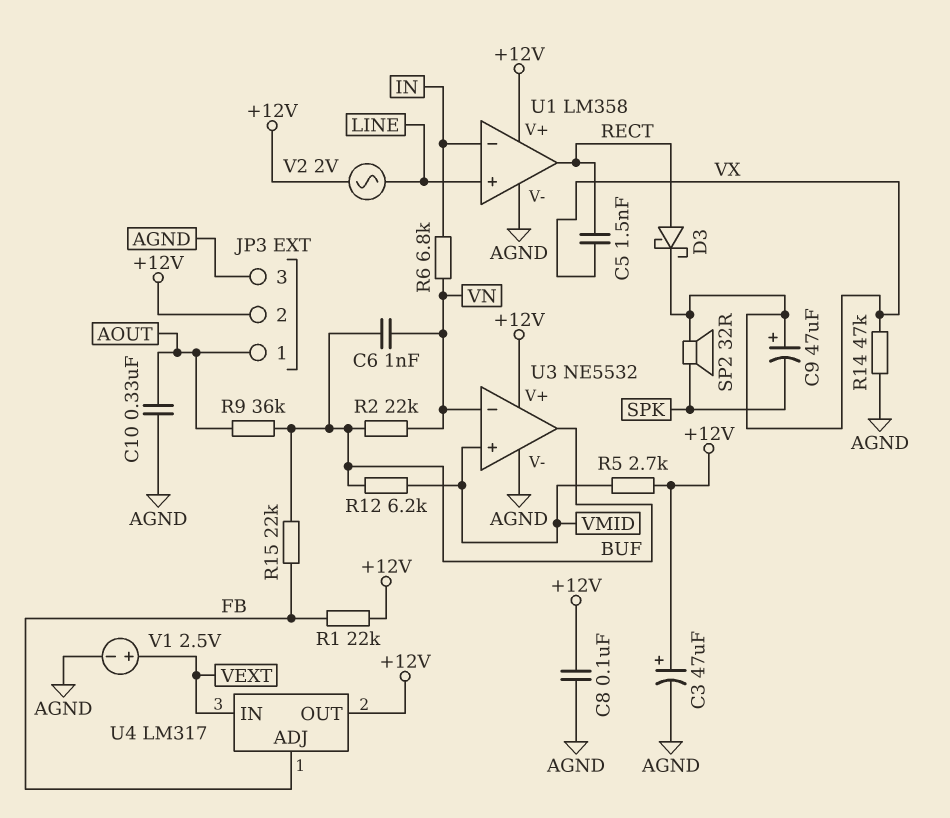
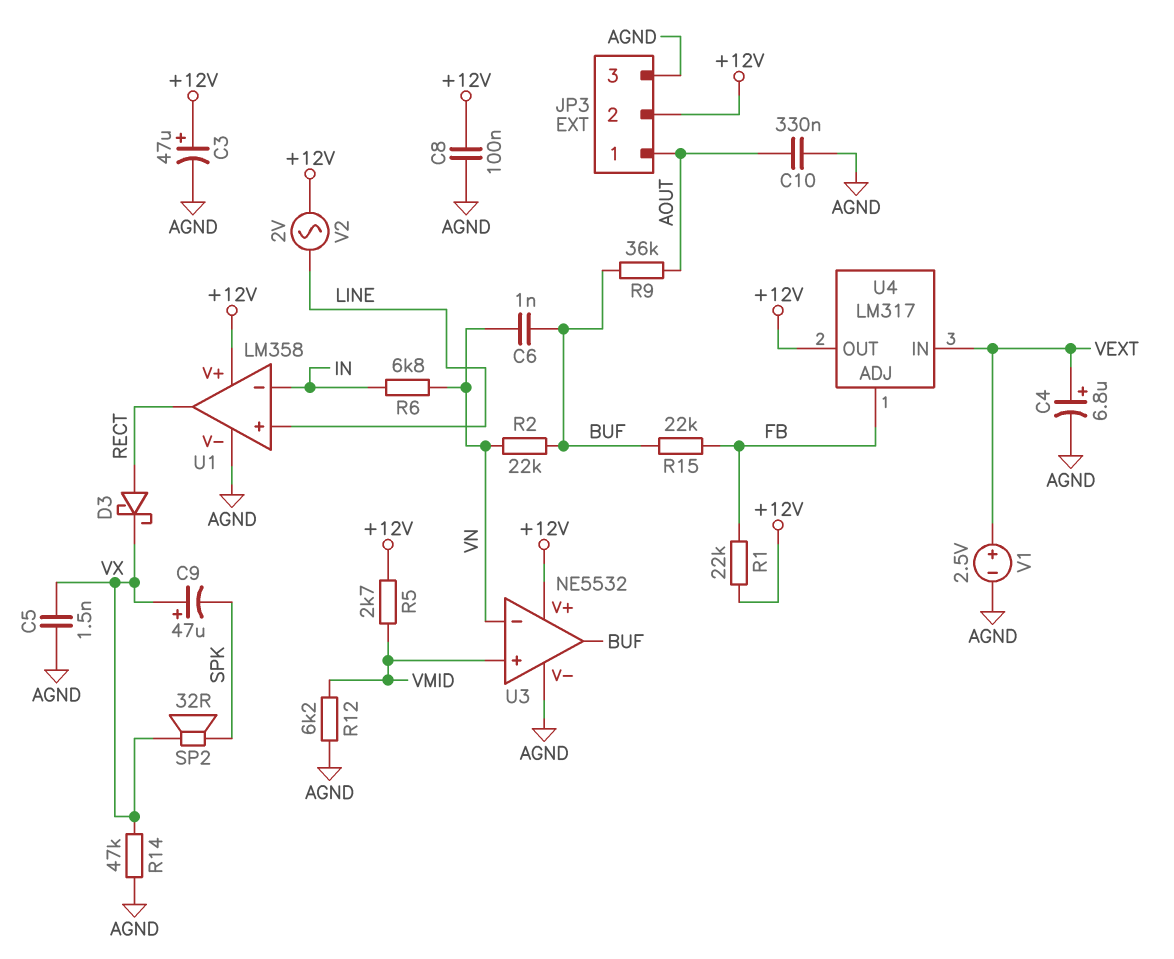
C4: none -> 6.8uF (plus VEXT, minus AGND)
C5: 1.5nF (RECT, VX) -> 1.5nF (AGND, VX)
R12: 6.2k (BUF, VMID) -> 6.2k (AGND, VMID)

